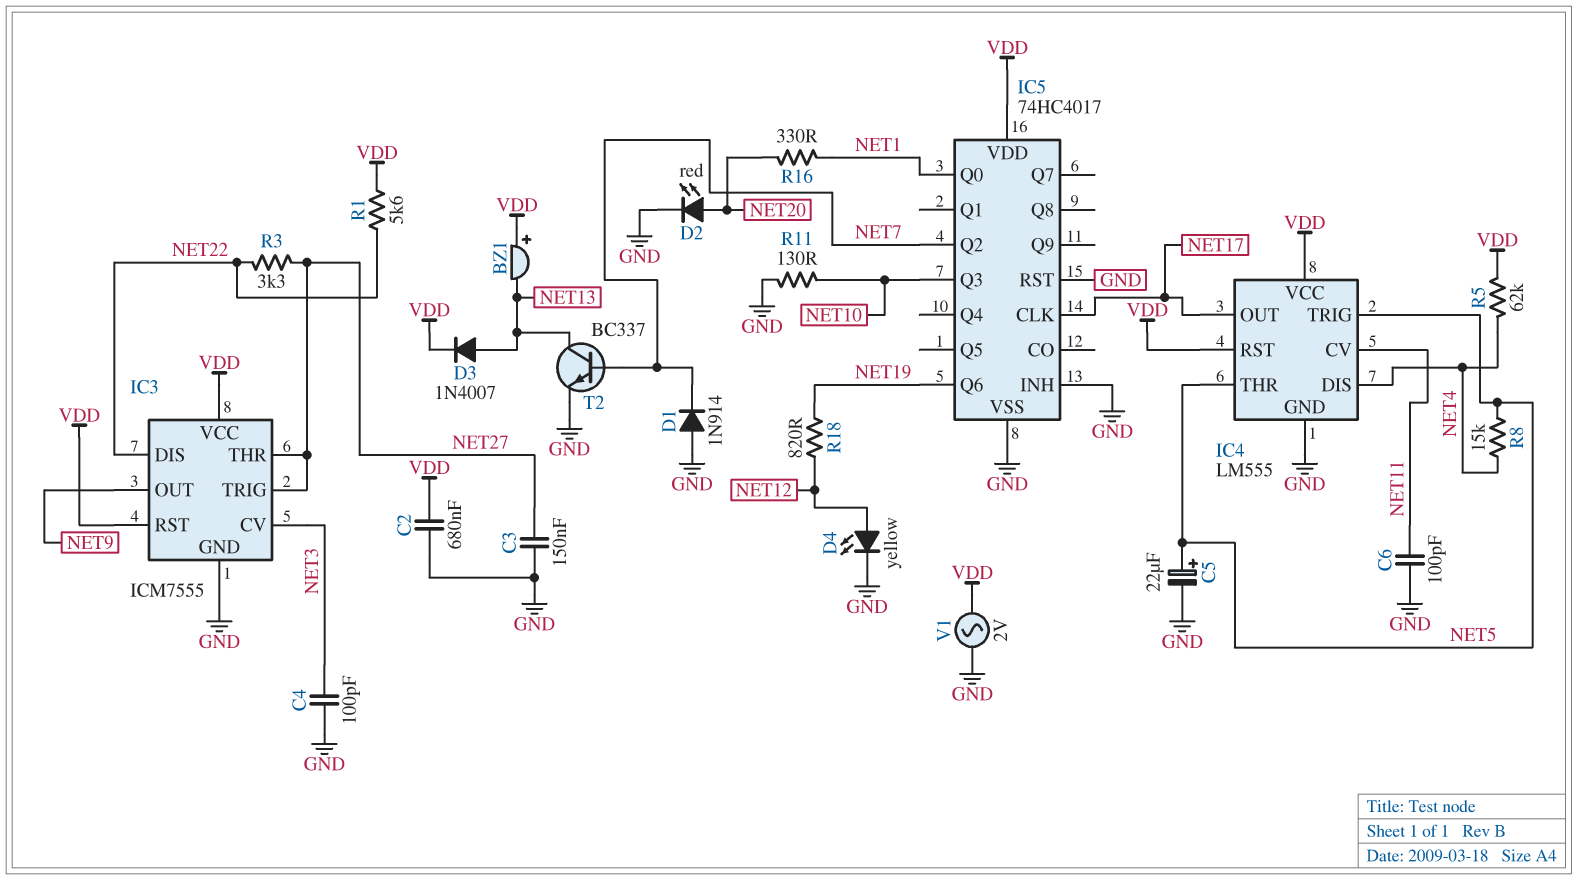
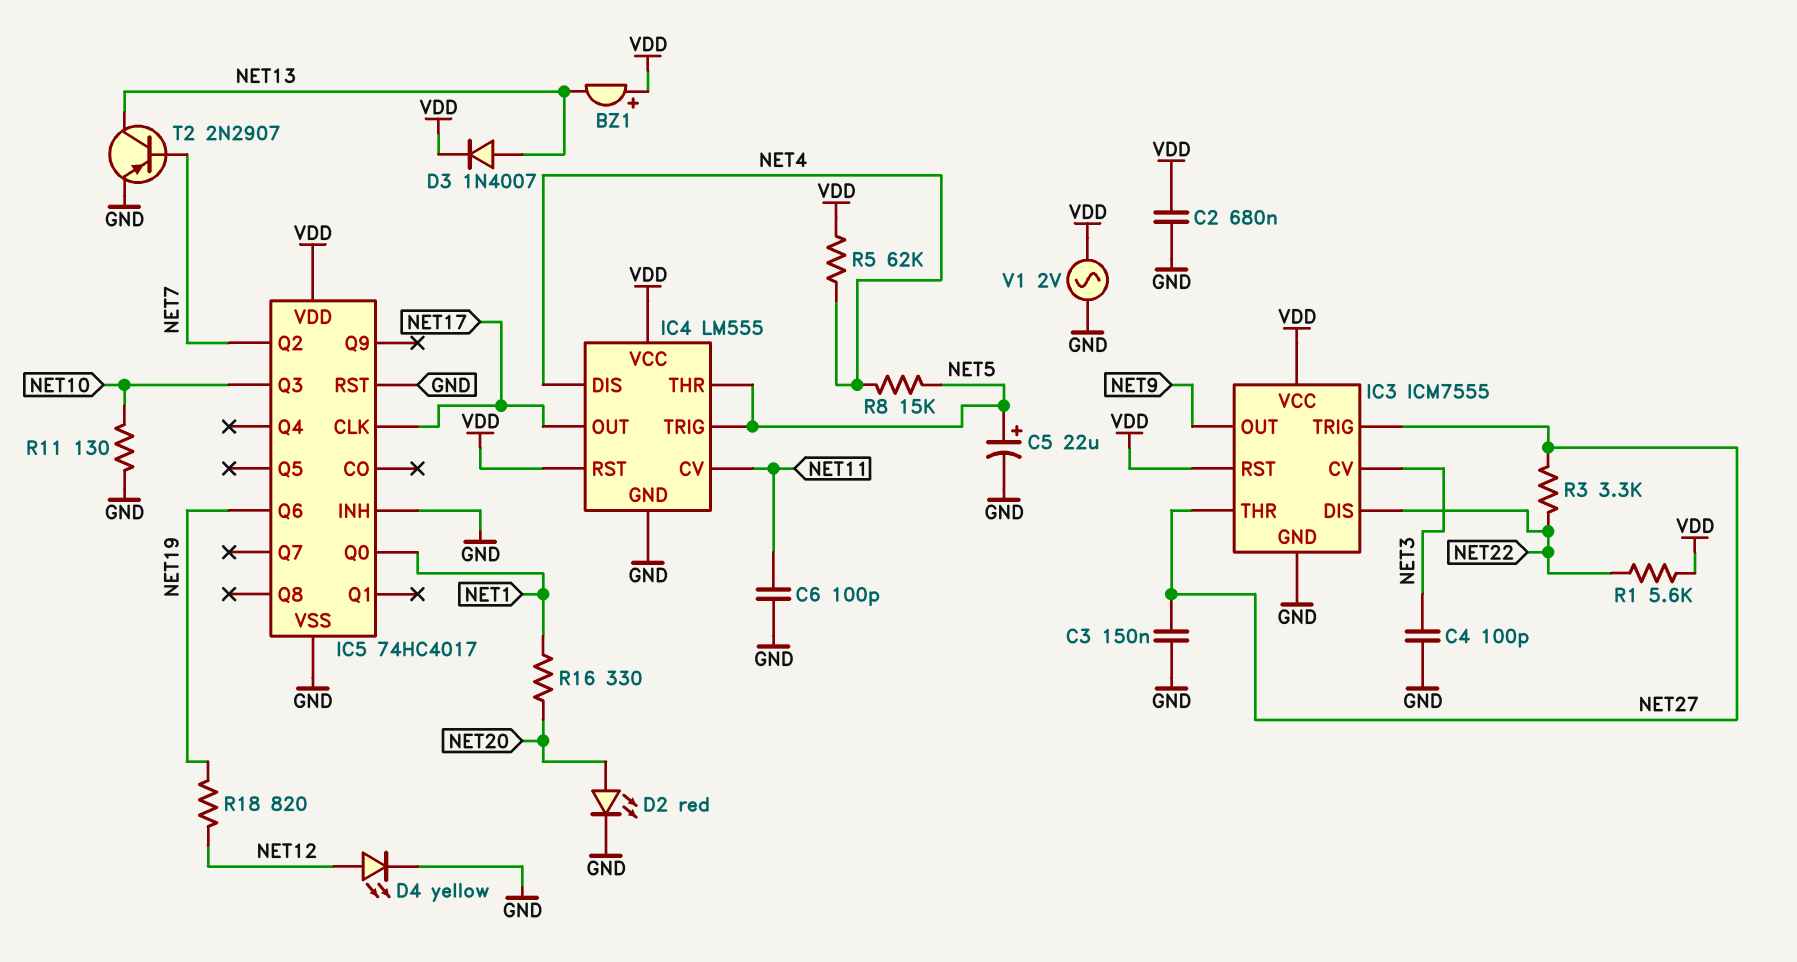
D1: diode 1N914 (A GND, K NET7) -> none
T2: NPN BC337 (B NET7, C NET13, E GND) -> PNP 2N2907 (B NET7, C NET13, E GND)

